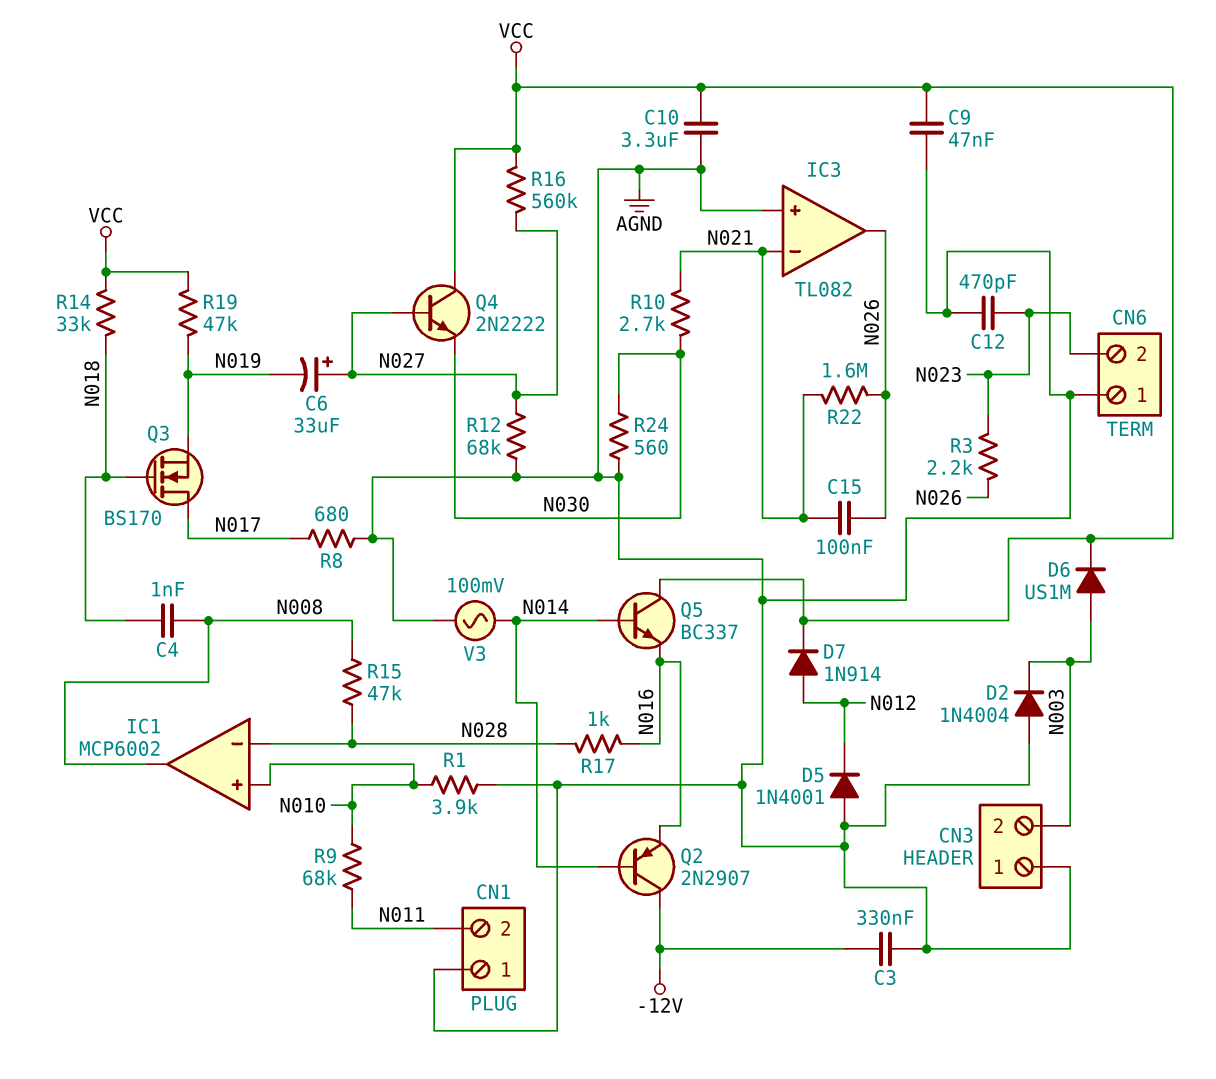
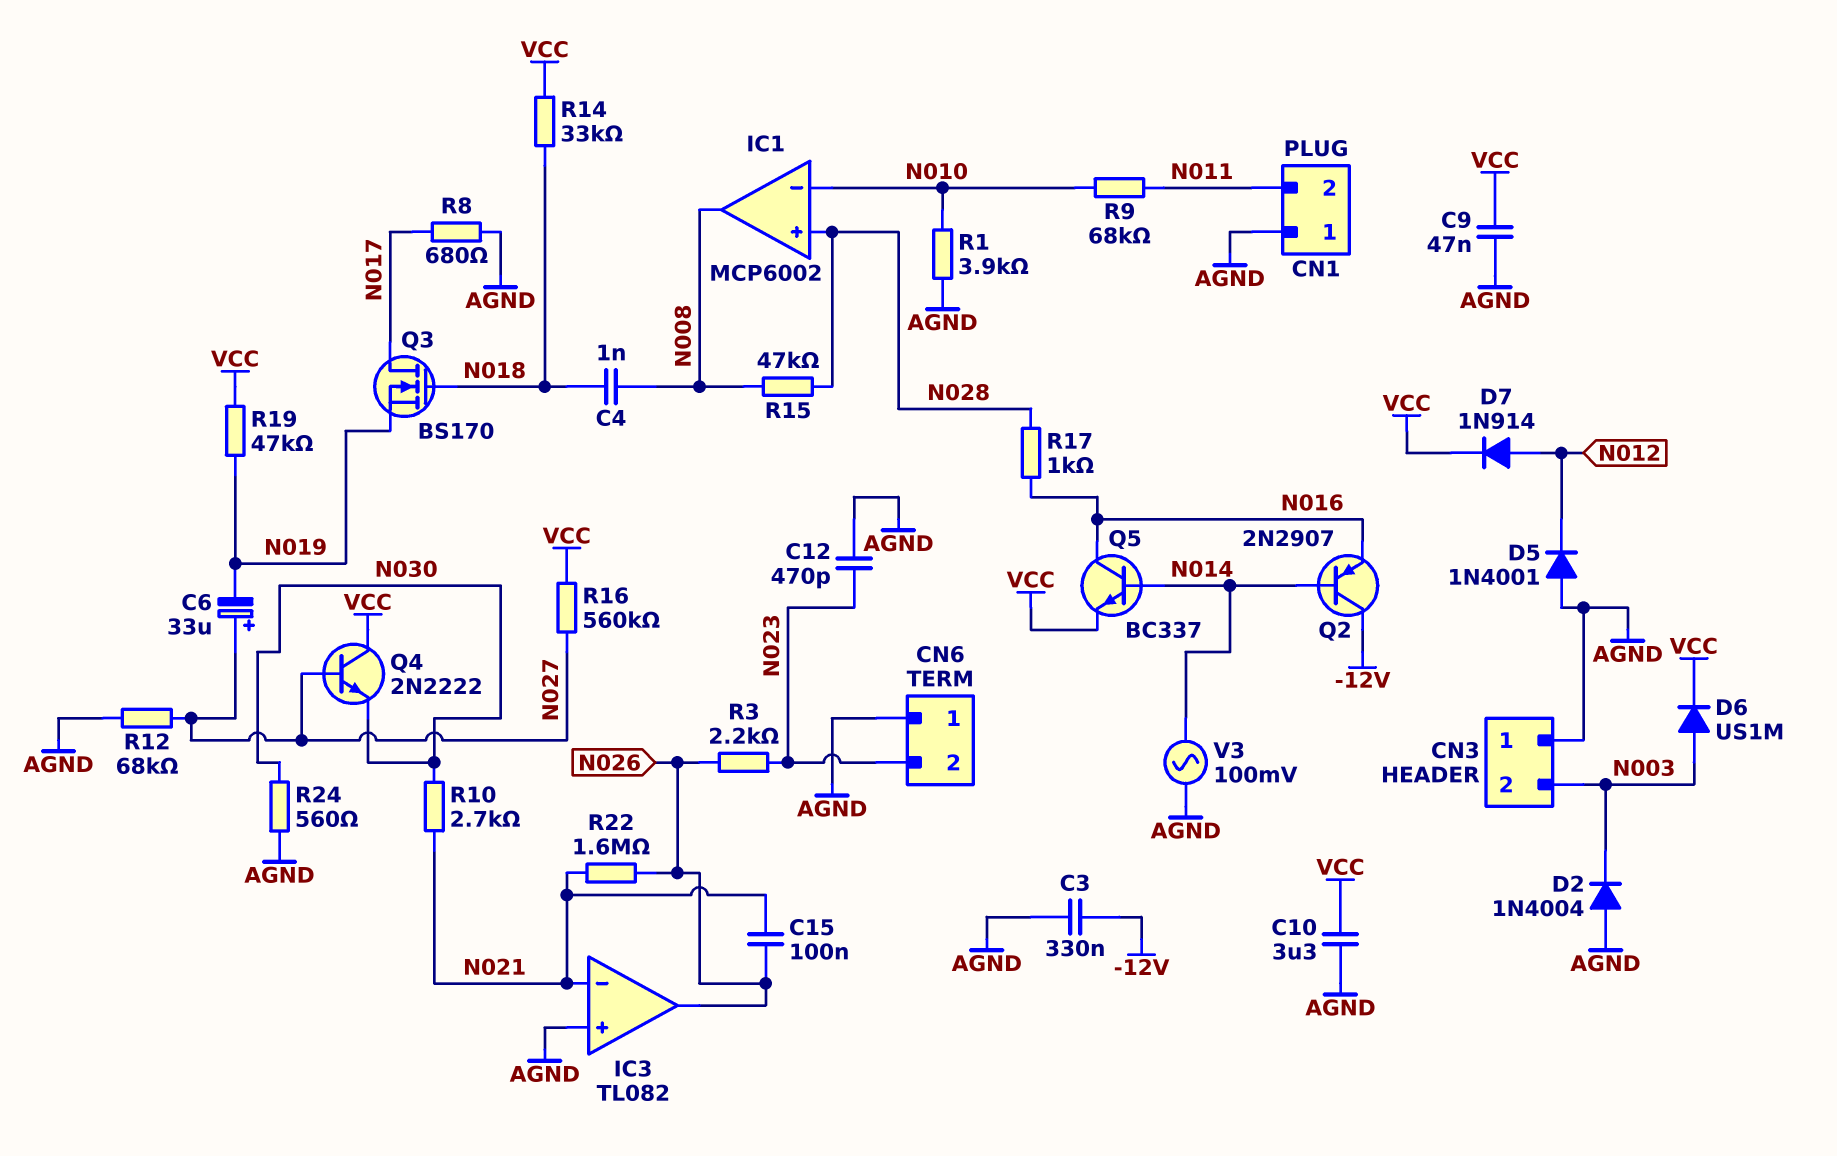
IC1 pin in+: N010 -> N028
IC1 pin in-: N028 -> N010
Q5: NPN BC337 (B N014, C VCC, E N016) -> NPN BC337 (B N014, C N016, E VCC)

